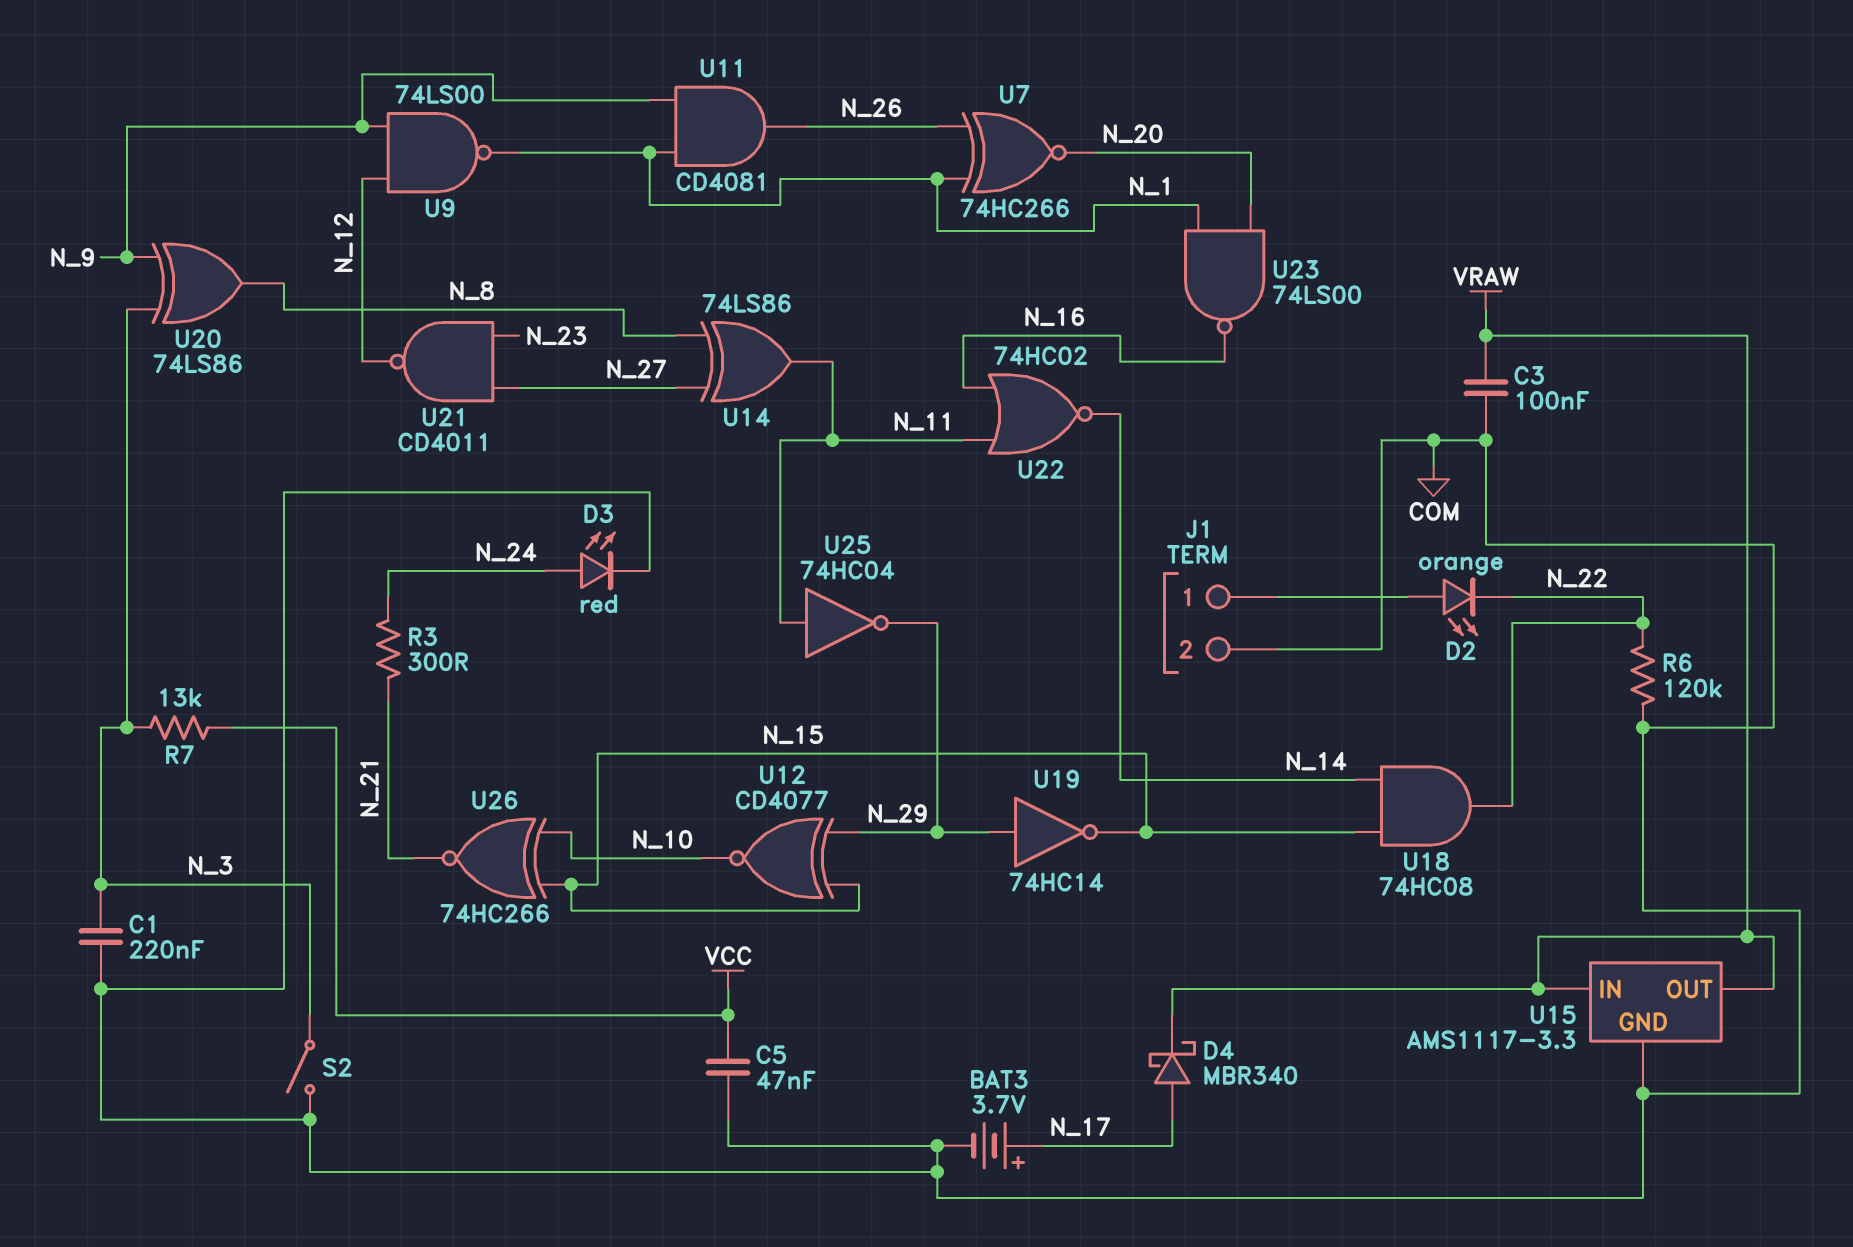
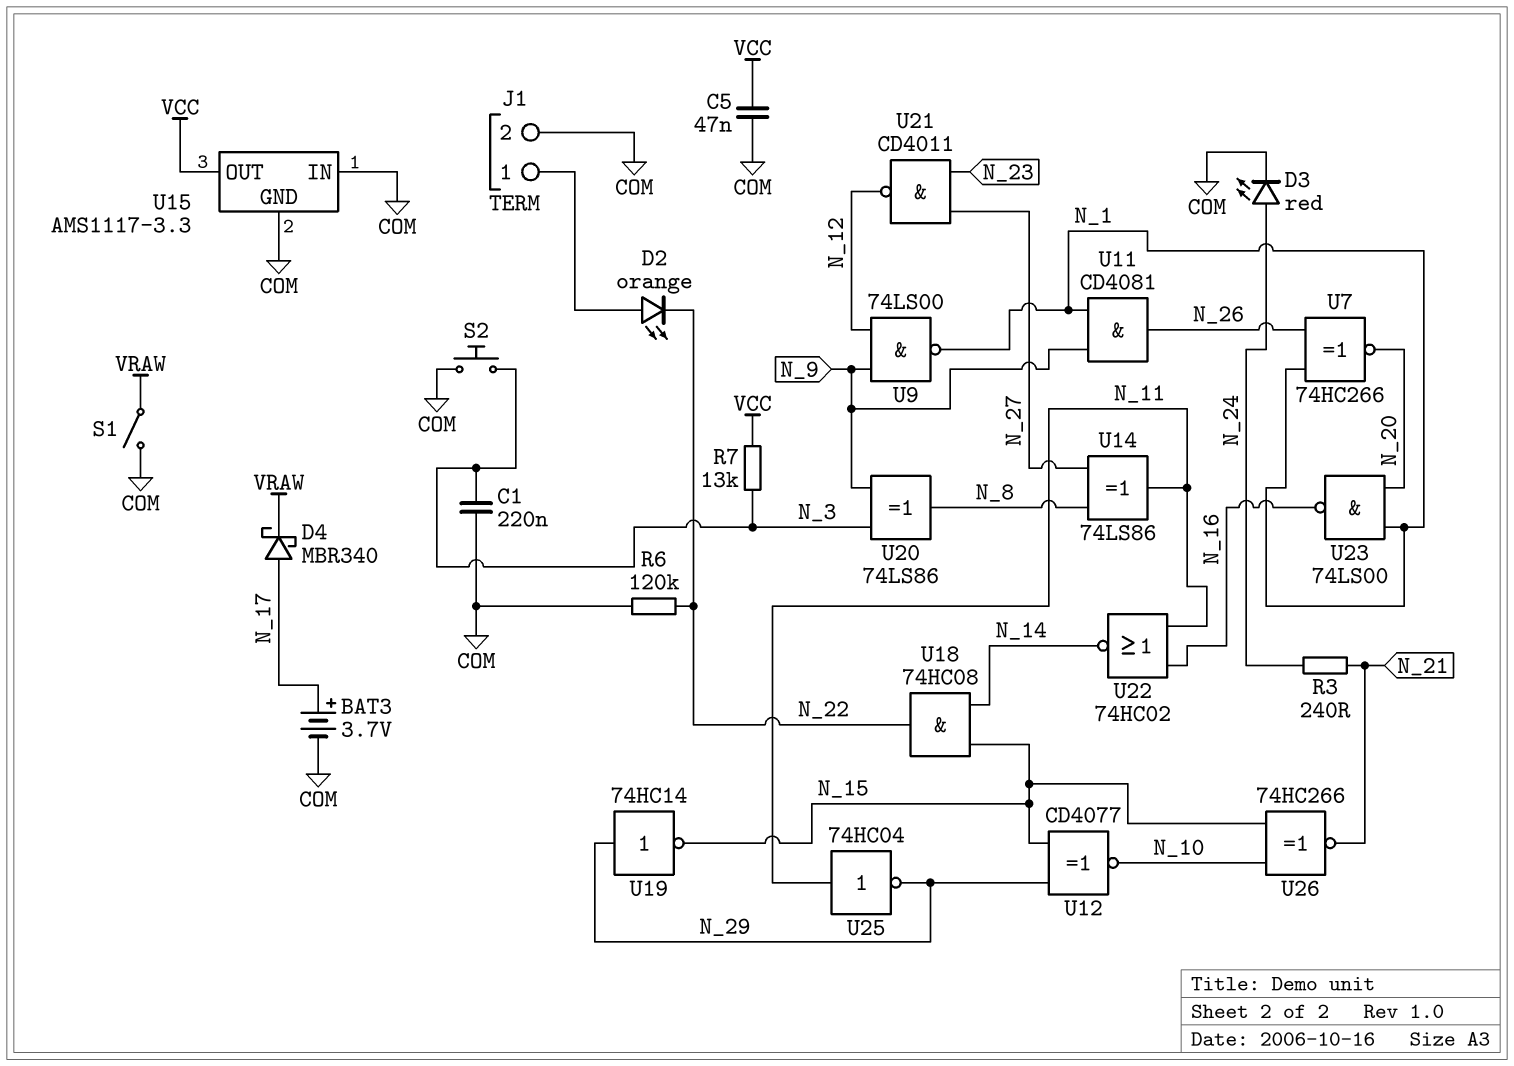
C3: 100nF (COM, VRAW) -> none
R3: 300 (N_21, N_24) -> 240 (N_21, N_24)
S1: none -> switch (COM, VRAW)
S2: switch (COM, N_3) -> button (COM, N_3)
U15 pin IN: VRAW -> COM
U15 pin OUT: VRAW -> VCC

